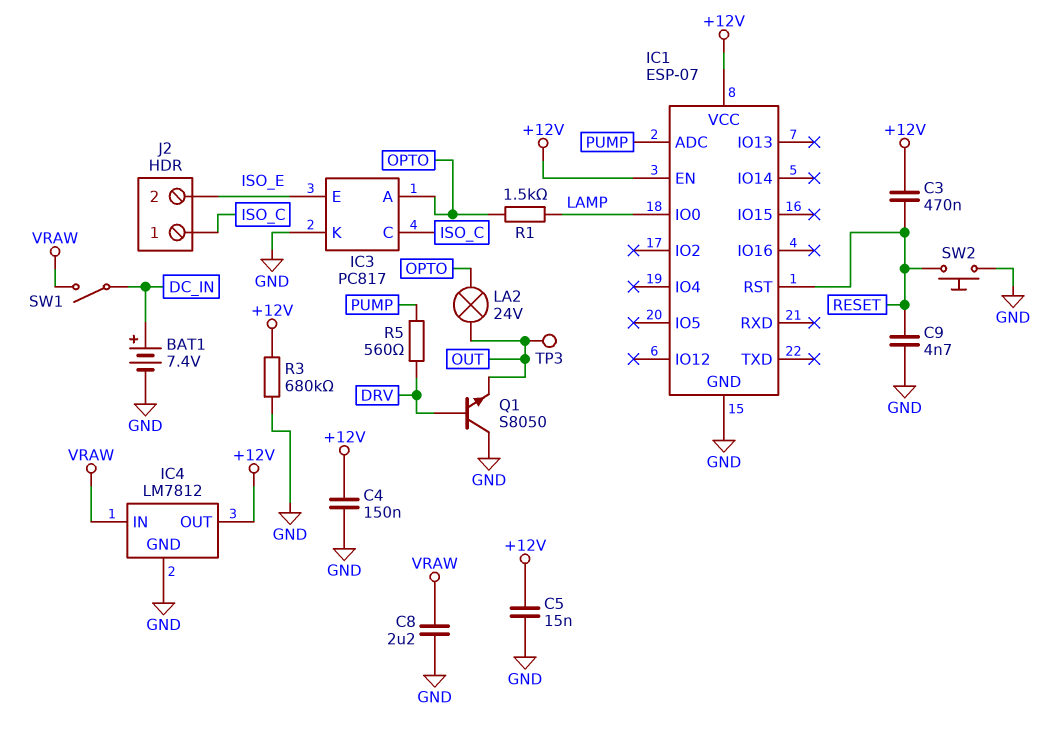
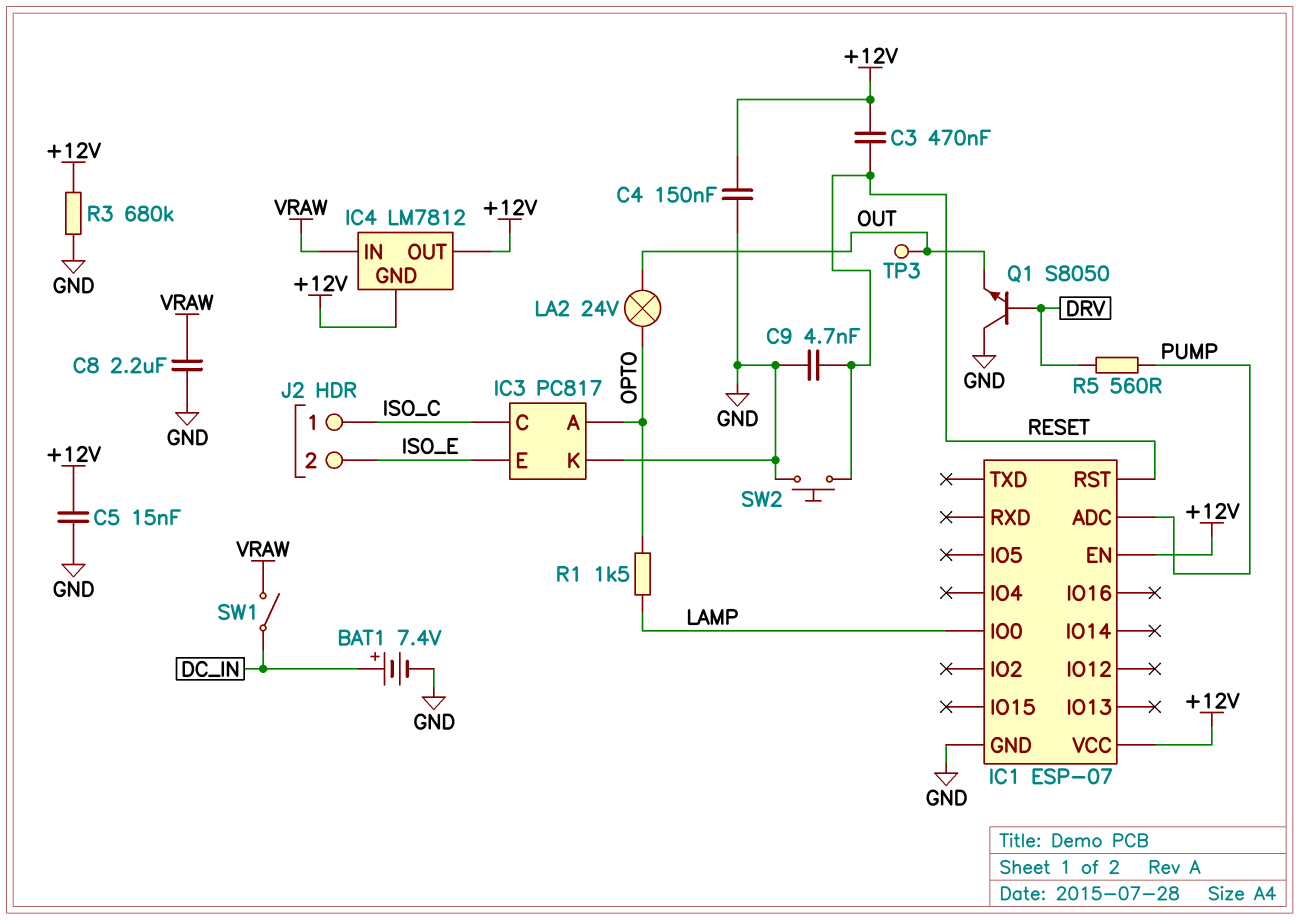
IC4 pin GND: GND -> +12V

